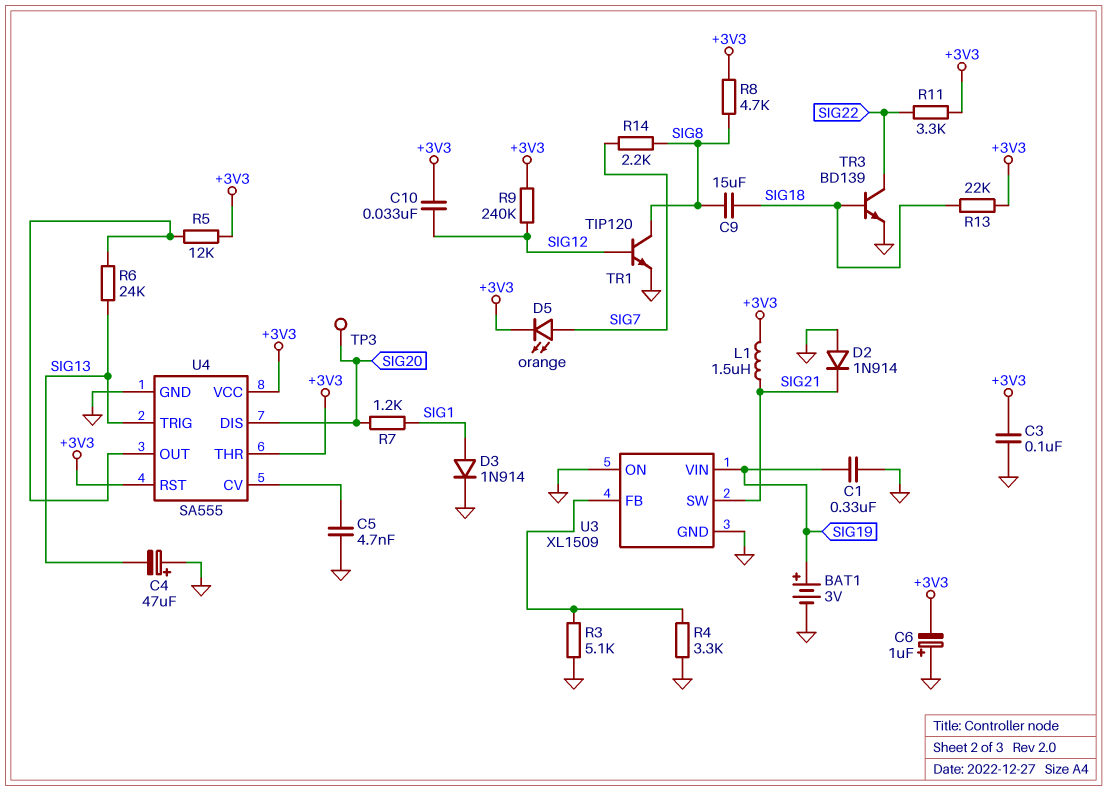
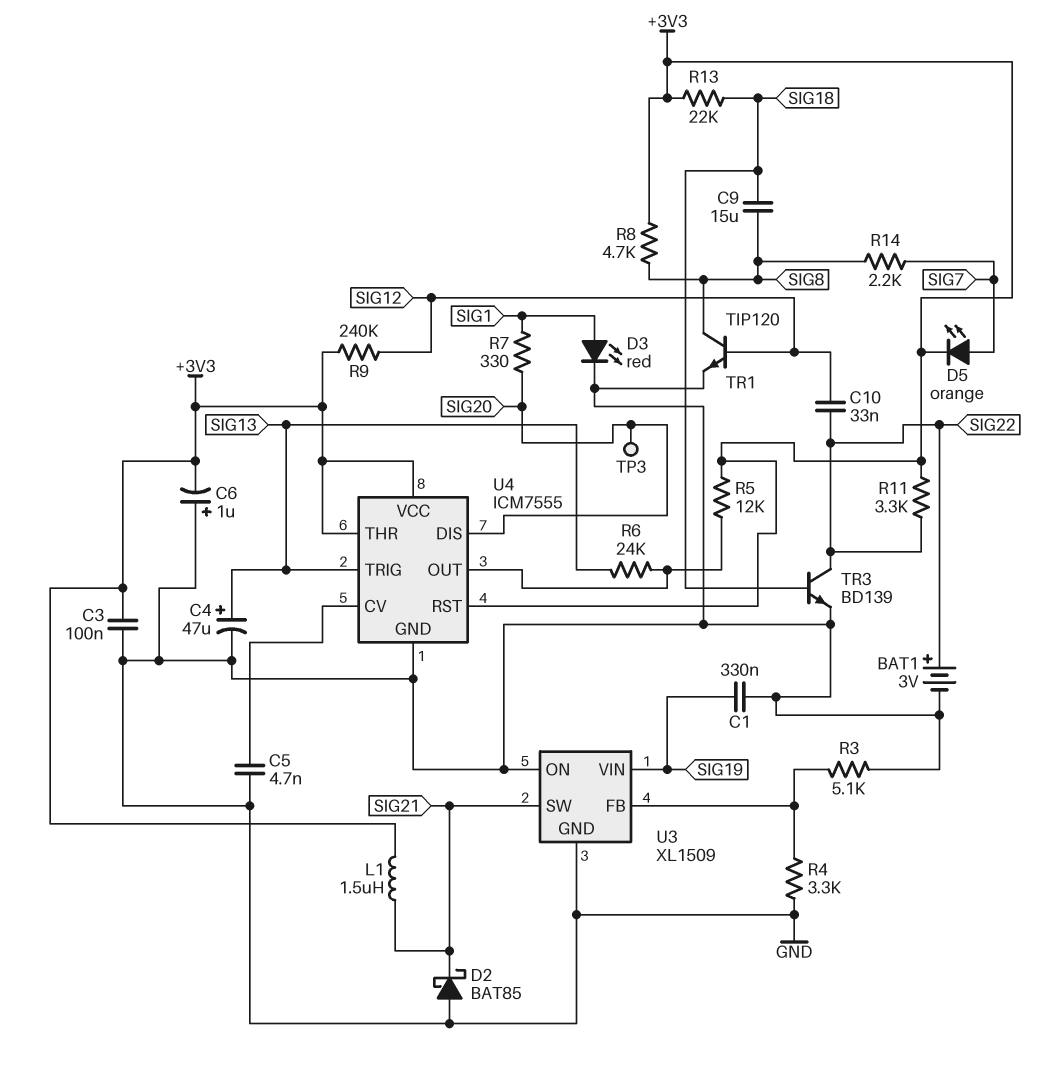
BAT1: 3V (plus SIG19, minus GND) -> 3V (plus SIG22, minus GND)
C4: 47uF (plus GND, minus SIG13) -> 47uF (plus SIG13, minus GND)
C10: 33nF (+3V3, SIG12) -> 33nF (SIG12, SIG22)
D2: diode 1N914 (A GND, K SIG21) -> schottky BAT85 (A GND, K SIG21)
D3: diode 1N914 (A SIG1, K GND) -> LED red (A SIG1, K GND)
R7: 1.2k (SIG1, SIG20) -> 330 (SIG1, SIG20)
U4: SA555 -> ICM7555

